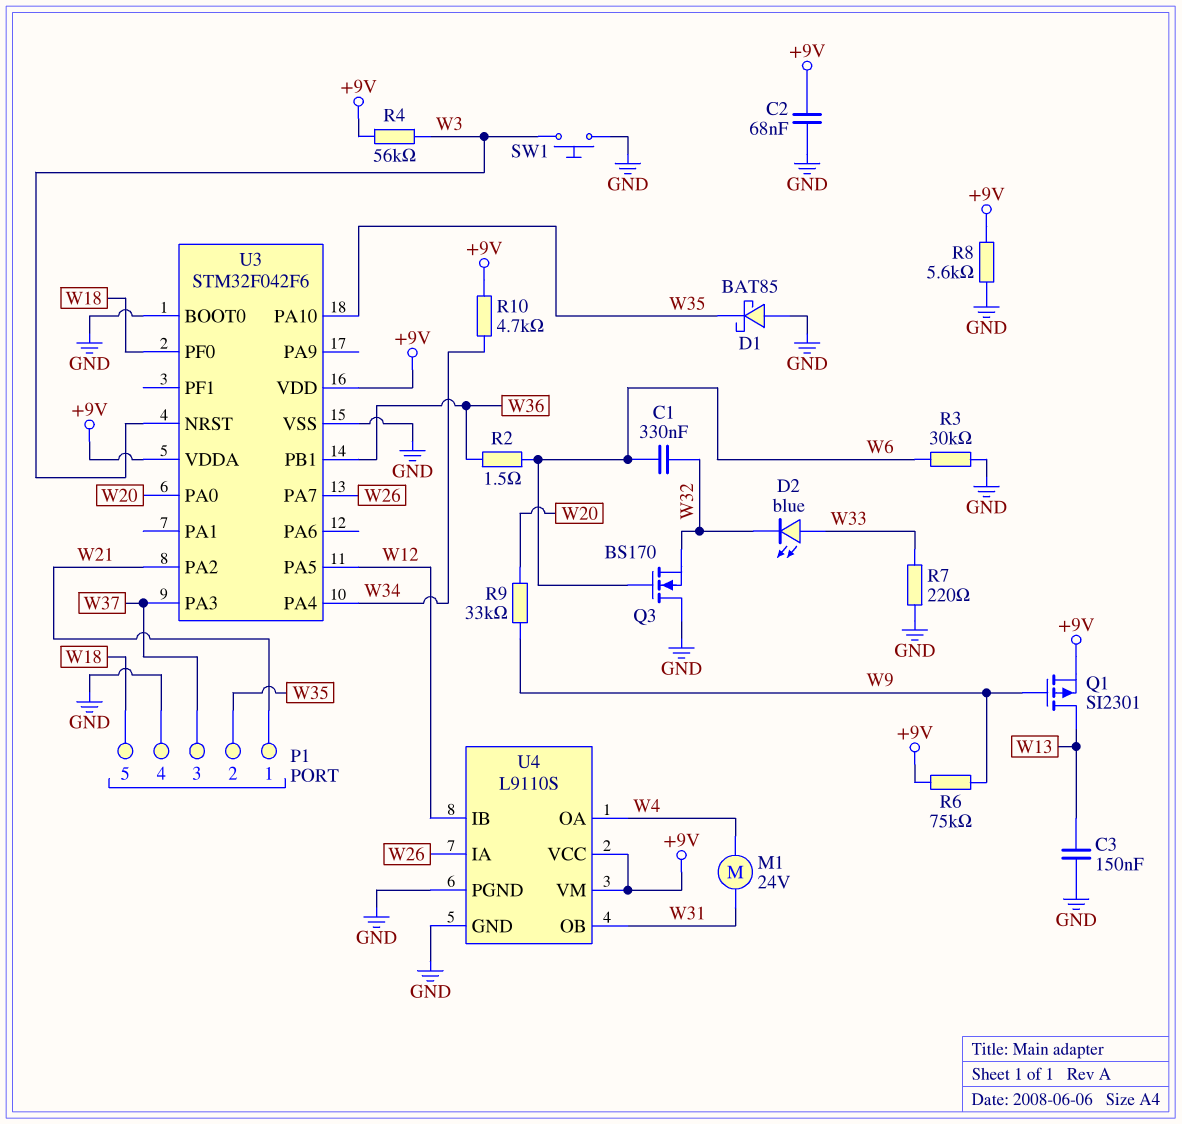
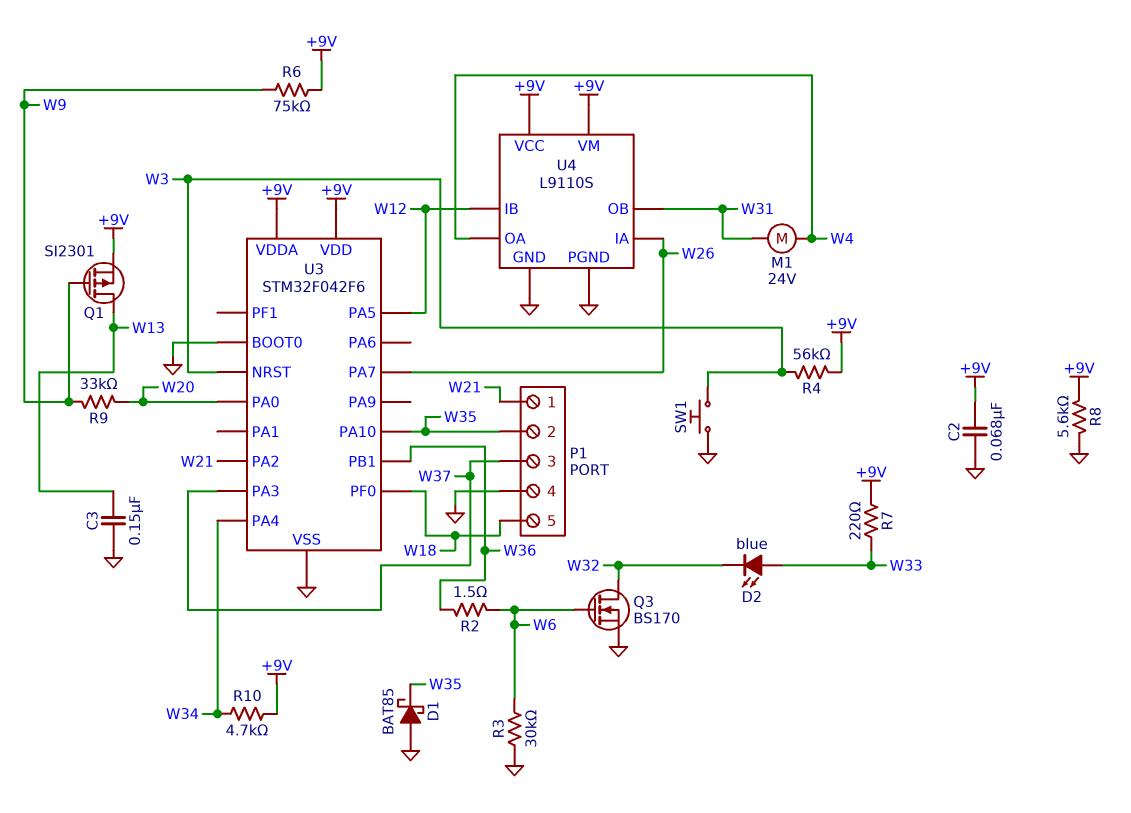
C1: 330nF (W6, W32) -> none
Q3: NMOS BS170 (G W6, D GND, S W32) -> NMOS BS170 (G W6, D W32, S GND)
R7: 220 (GND, W33) -> 220 (+9V, W33)

